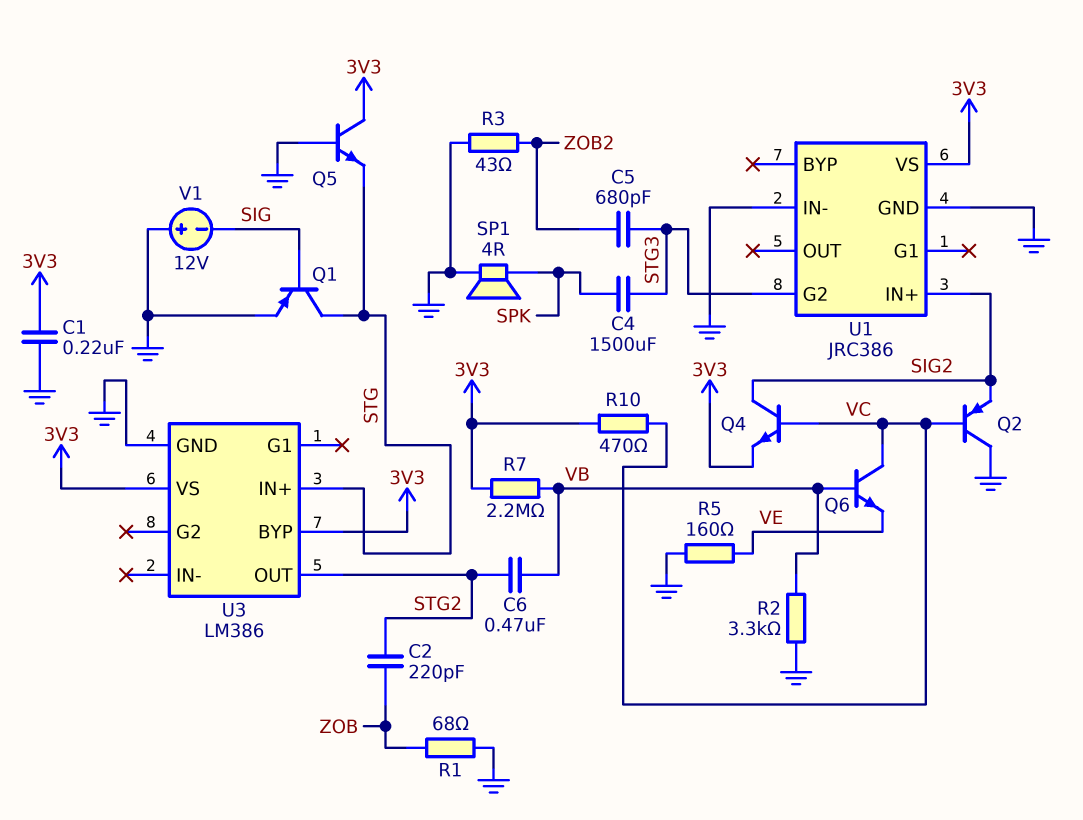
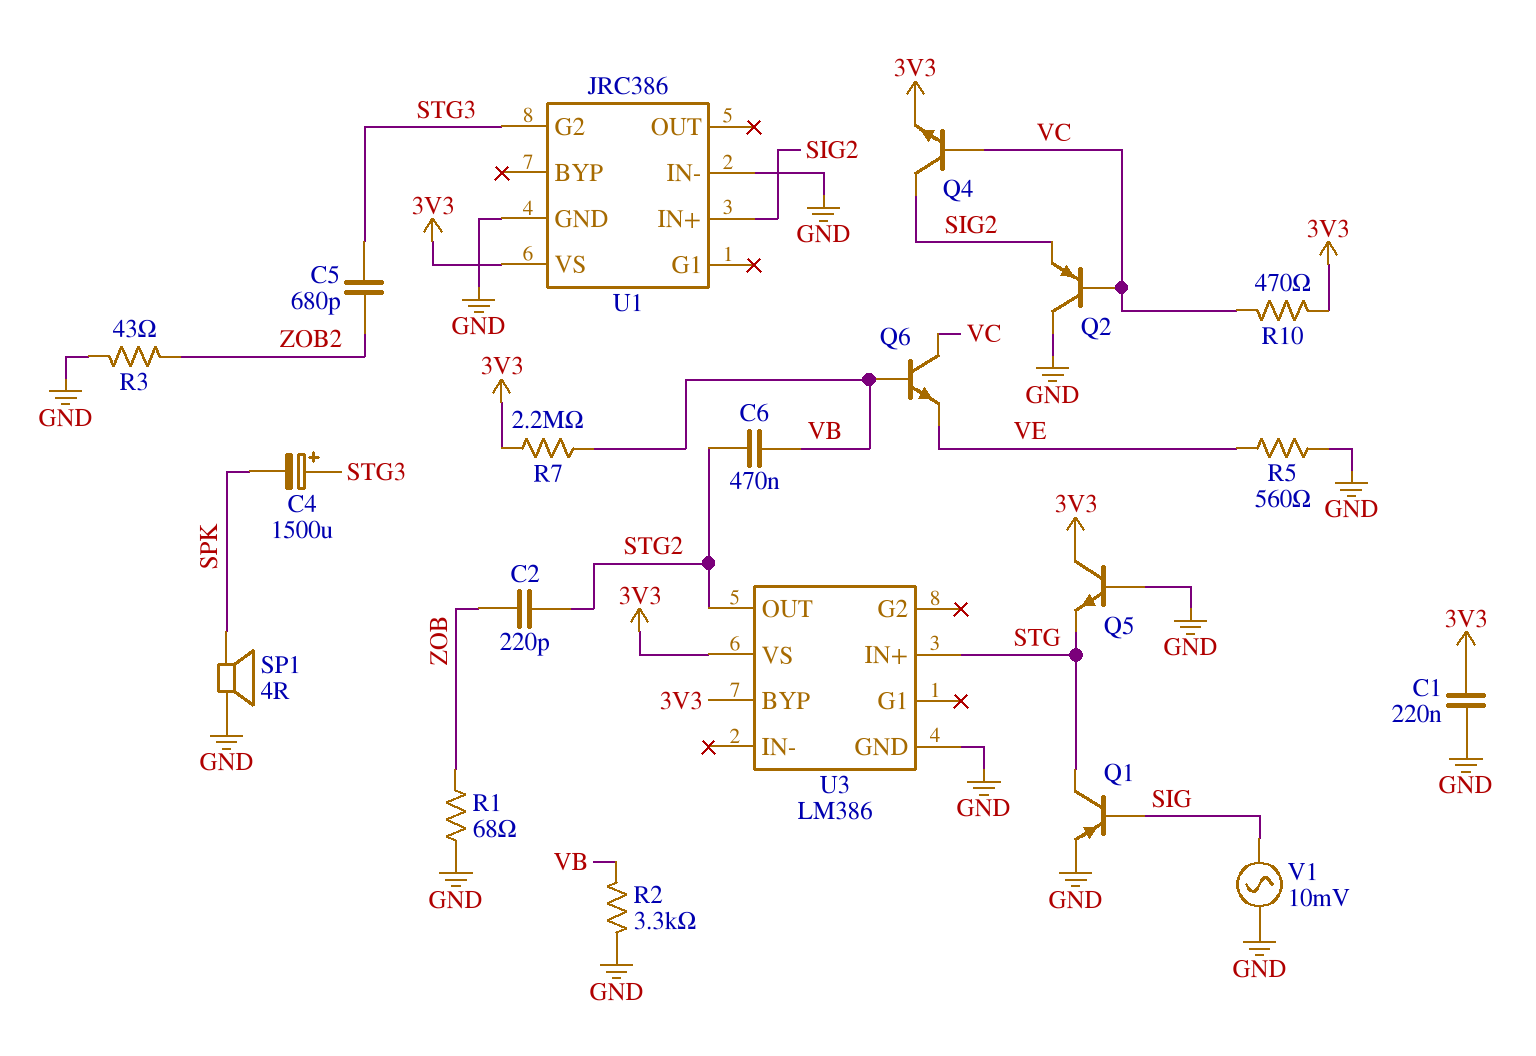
C4: 1500uF (SPK, STG3) -> 1500uF (plus STG3, minus SPK)
R5: 160 (GND, VE) -> 560 (GND, VE)
V1: 12V (plus GND, minus SIG) -> AC 10mV (GND, SIG)

